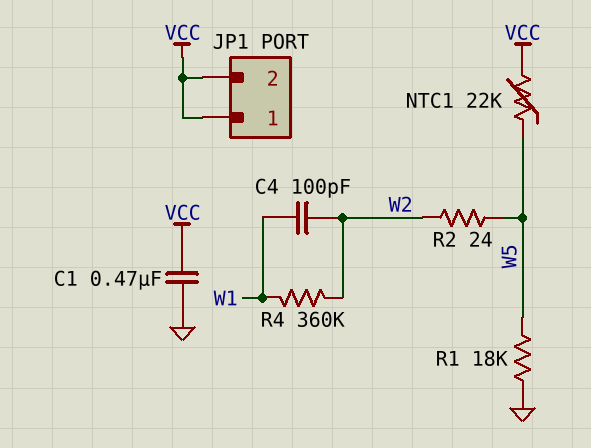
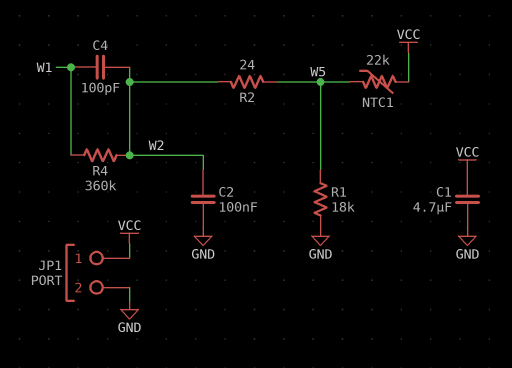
C1: 470nF (GND, VCC) -> 4.7uF (GND, VCC)
C2: none -> 100nF (GND, W2)
JP1 pin 2: VCC -> GND

